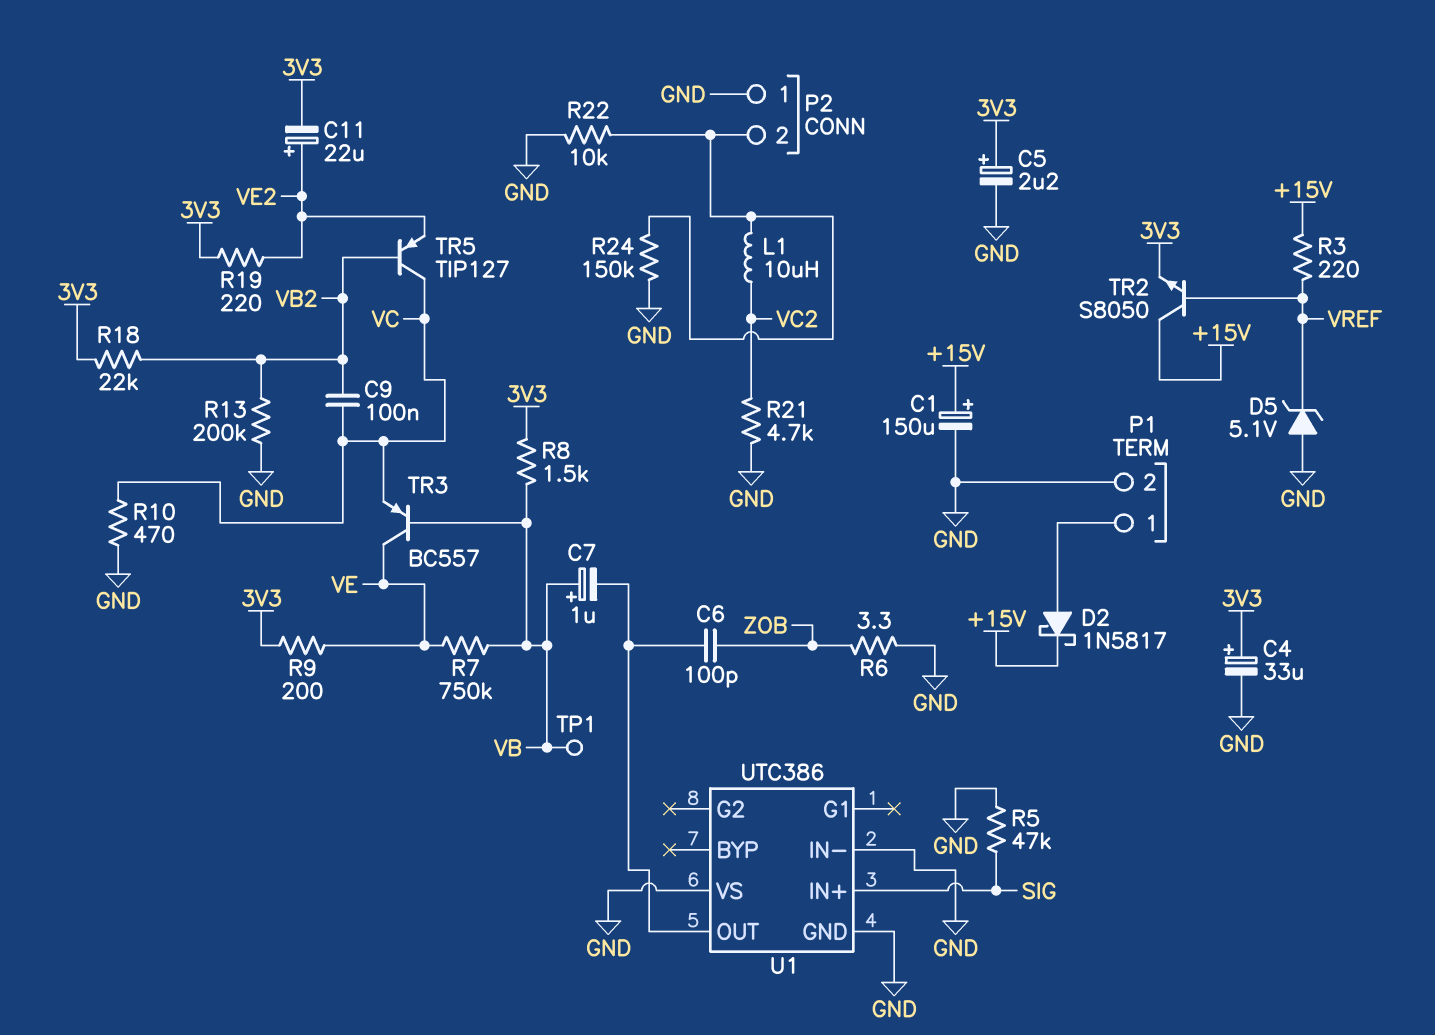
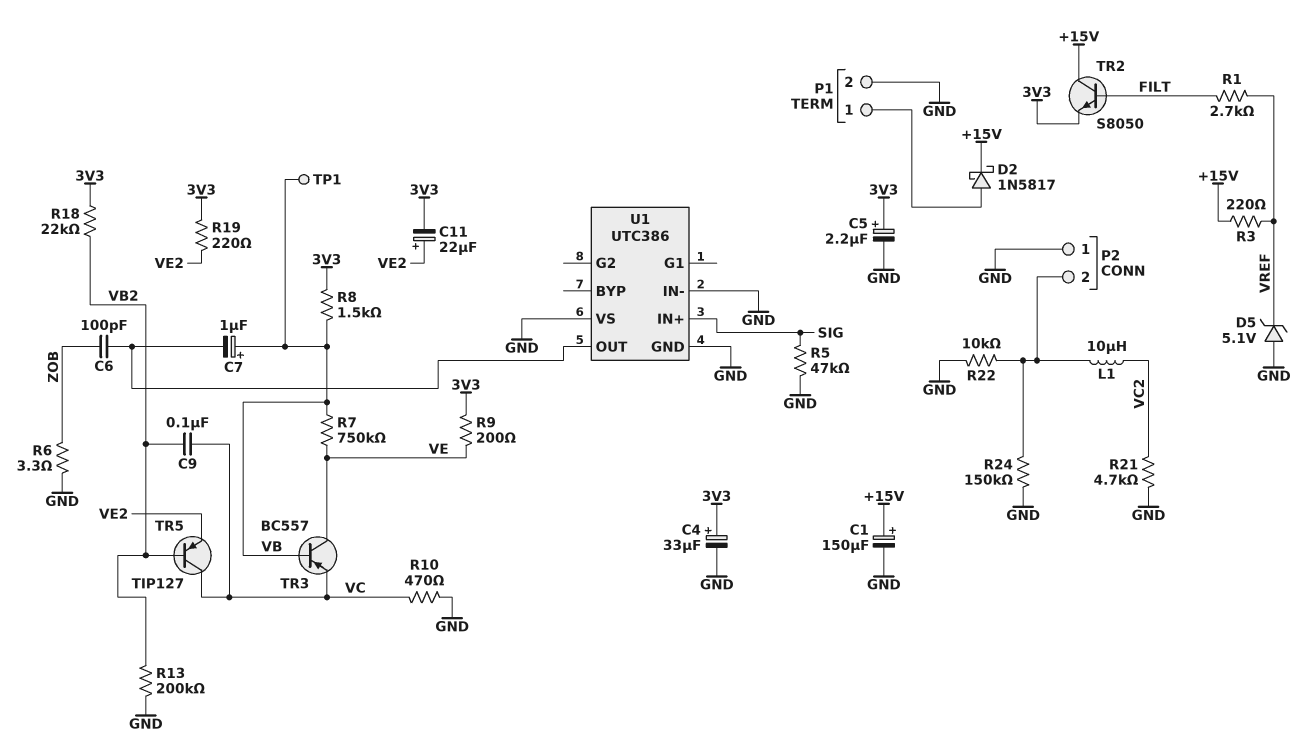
R1: none -> 2.7k (FILT, VREF)
TR2: NPN S8050 (B VREF, C +15V, E 3V3) -> NPN S8050 (B FILT, C +15V, E 3V3)

